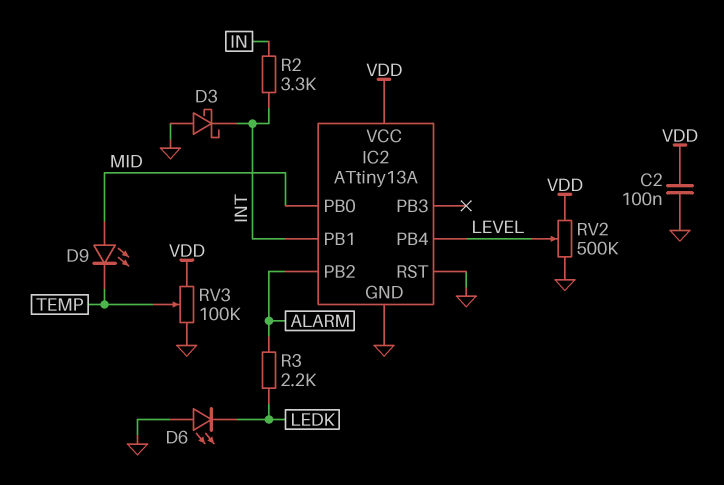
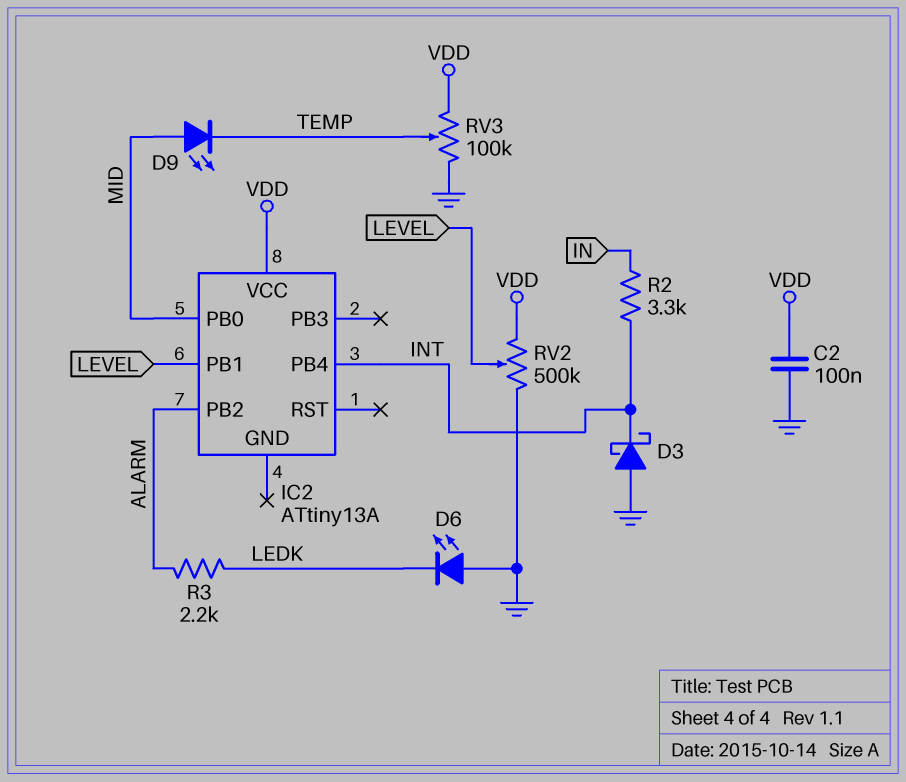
IC2 pin GND: GND -> none
IC2 pin PB1: INT -> LEVEL
IC2 pin PB4: LEVEL -> INT
IC2 pin RST: GND -> none

